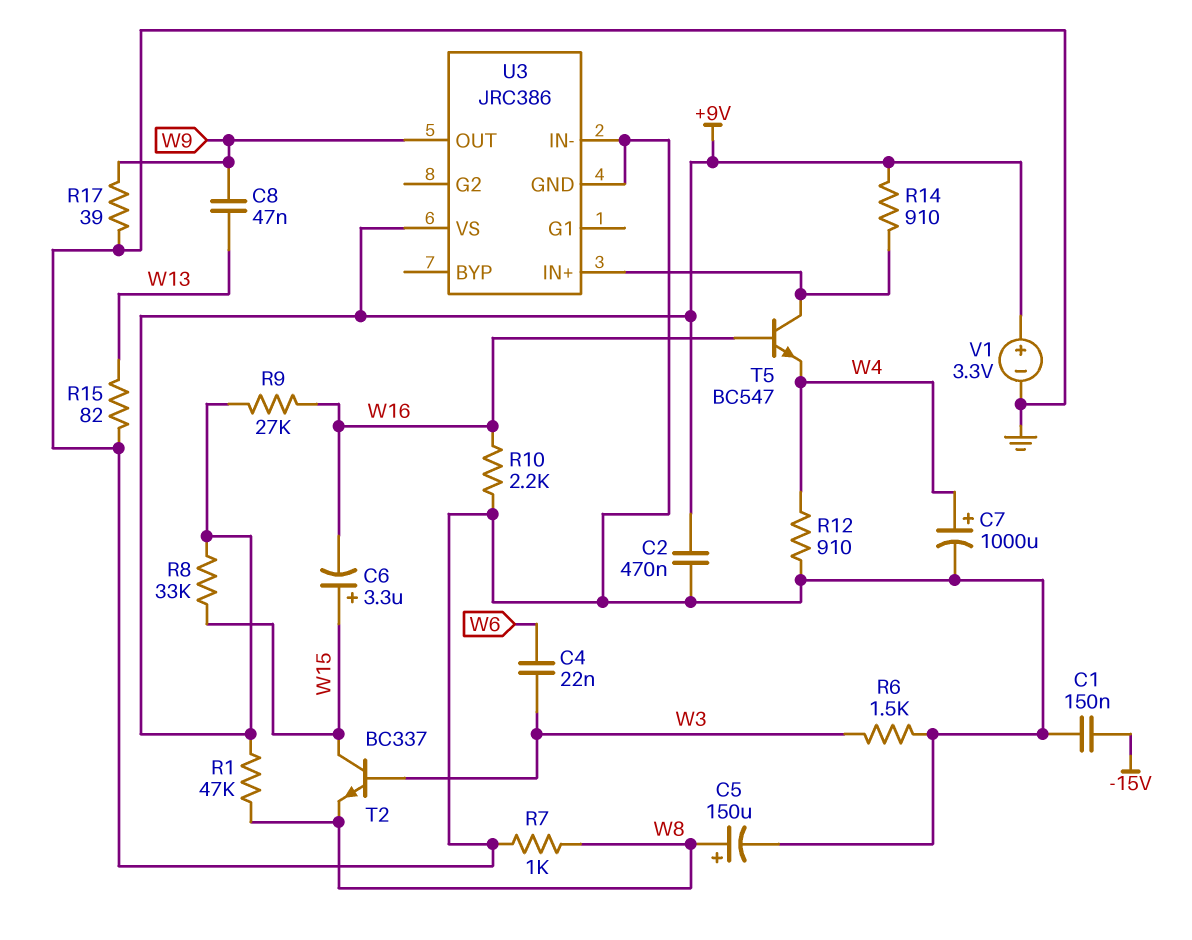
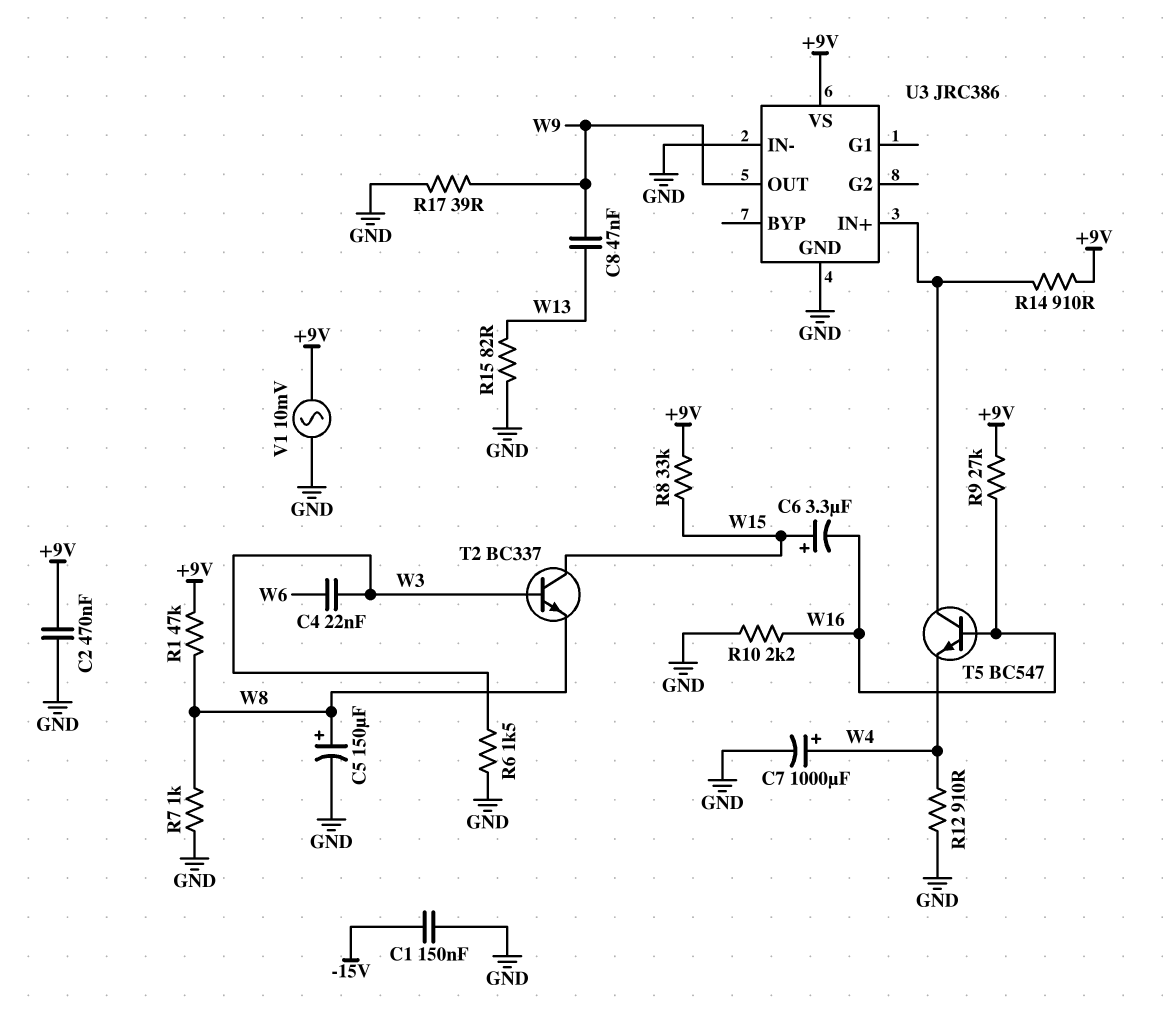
V1: 3.3V (plus +9V, minus GND) -> AC 10mV (+9V, GND)

